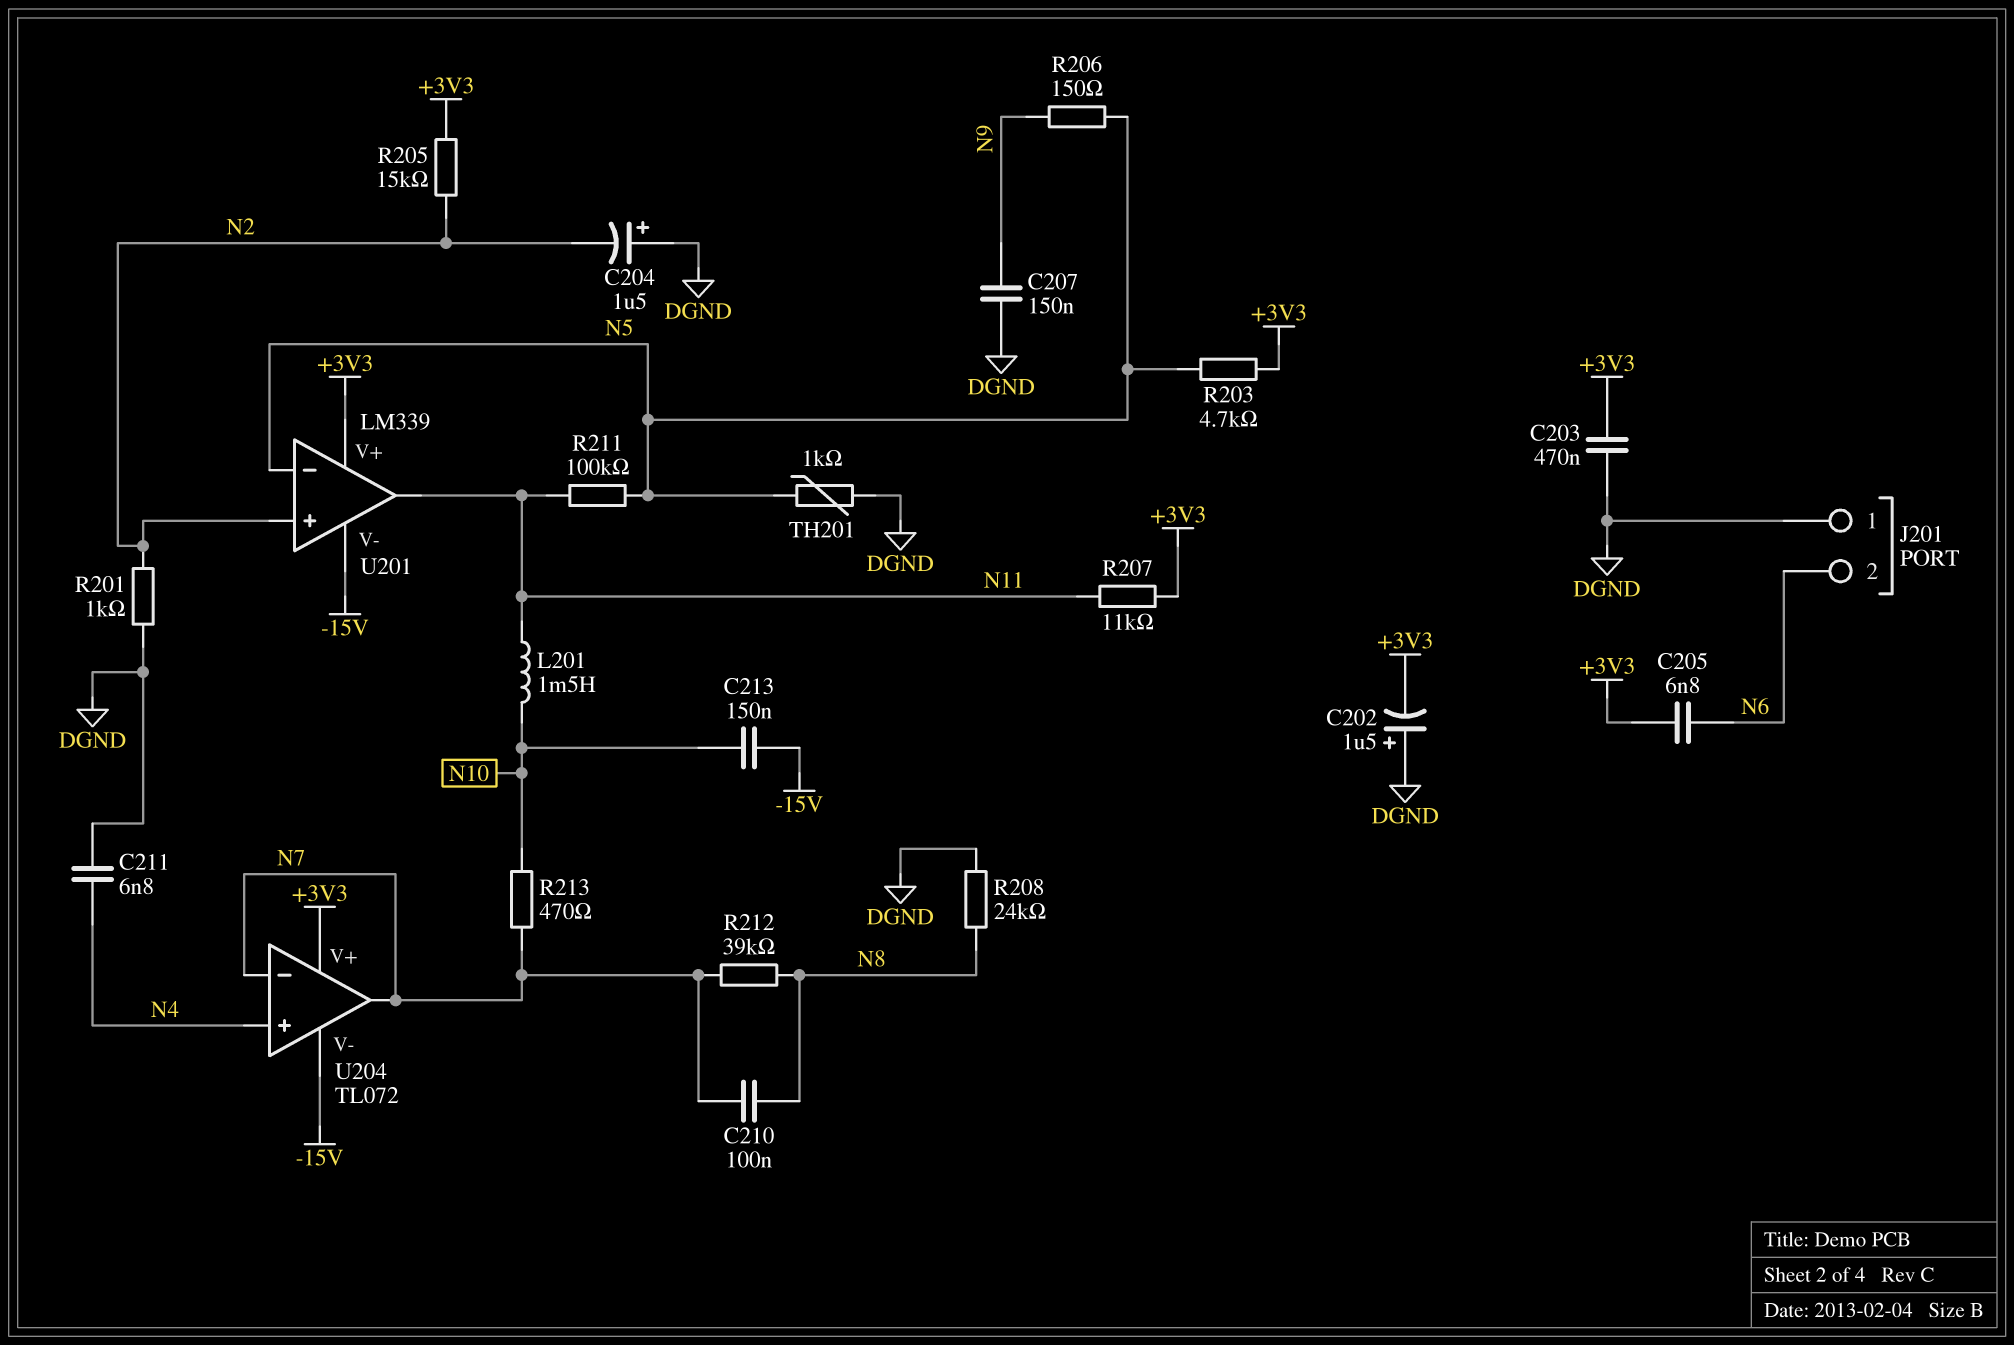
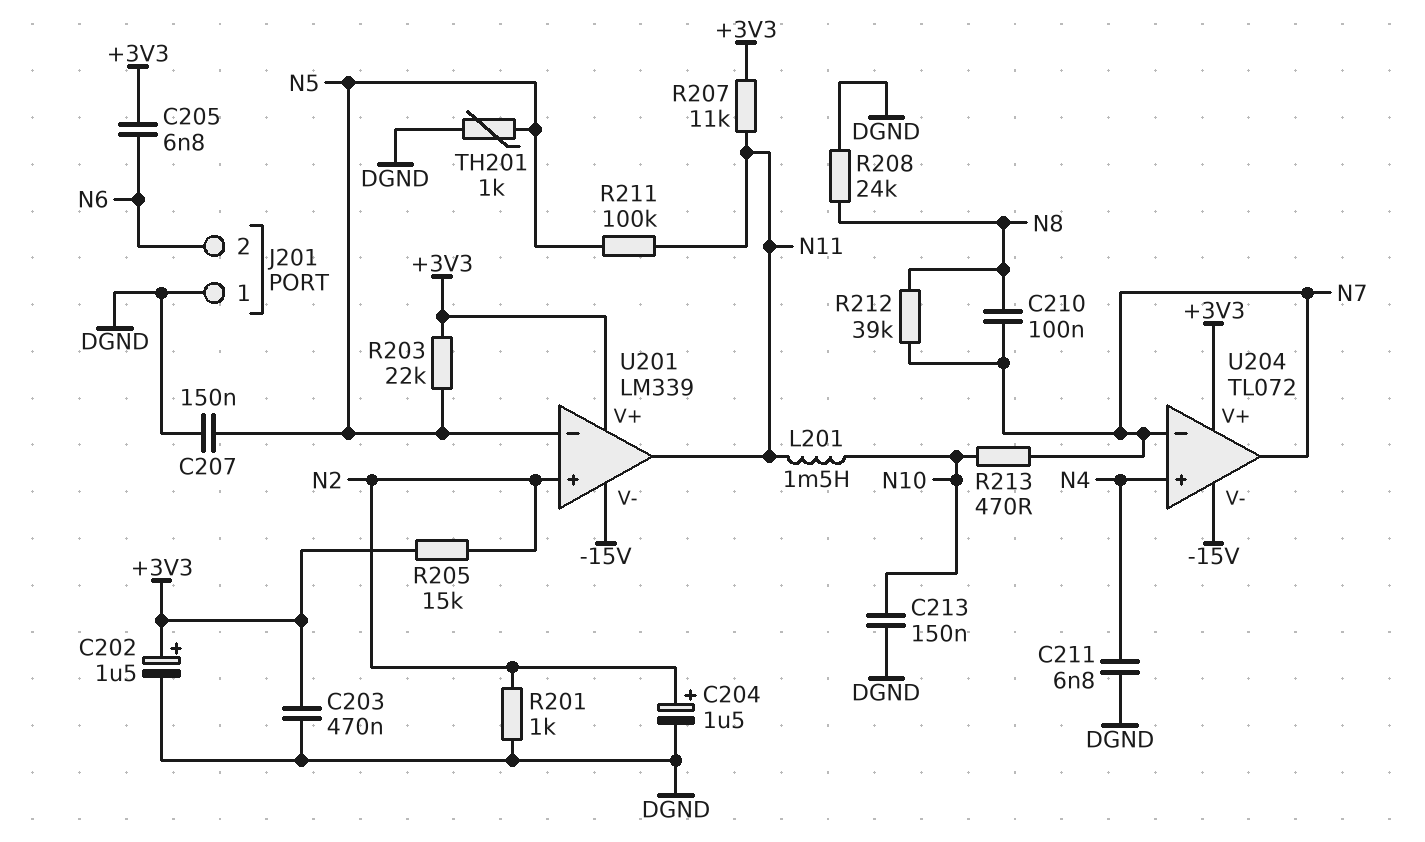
C202: 1.5uF (plus DGND, minus +3V3) -> 1.5uF (plus +3V3, minus DGND)
C204: 1.5uF (plus DGND, minus N2) -> 1.5uF (plus N2, minus DGND)
C207: 150nF (DGND, N9) -> 150nF (DGND, N5)
C213: 150nF (-15V, N10) -> 150nF (DGND, N10)
R203: 4.7k (+3V3, N5) -> 22k (+3V3, N5)
R206: 150 (N5, N9) -> none

